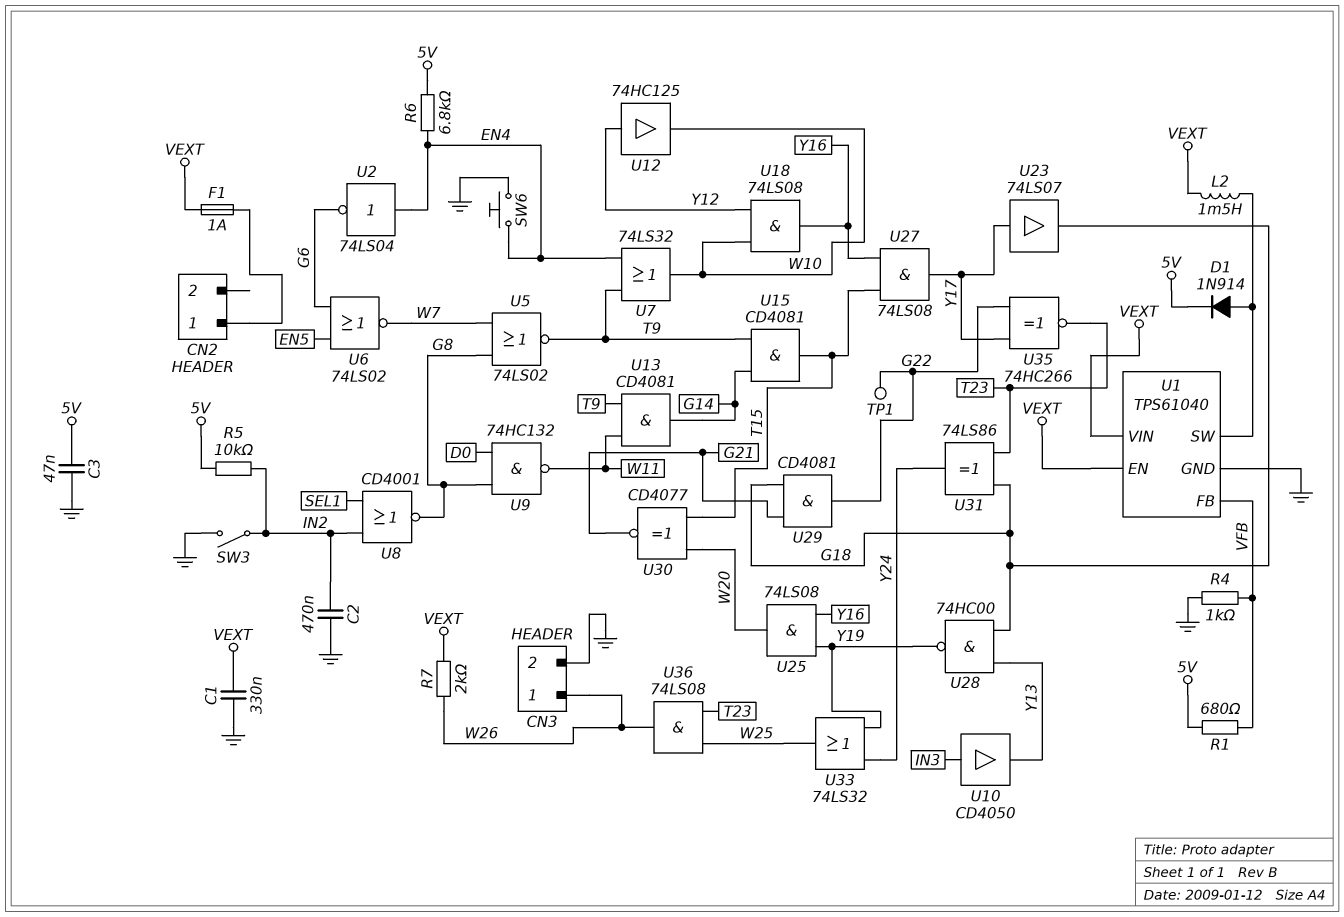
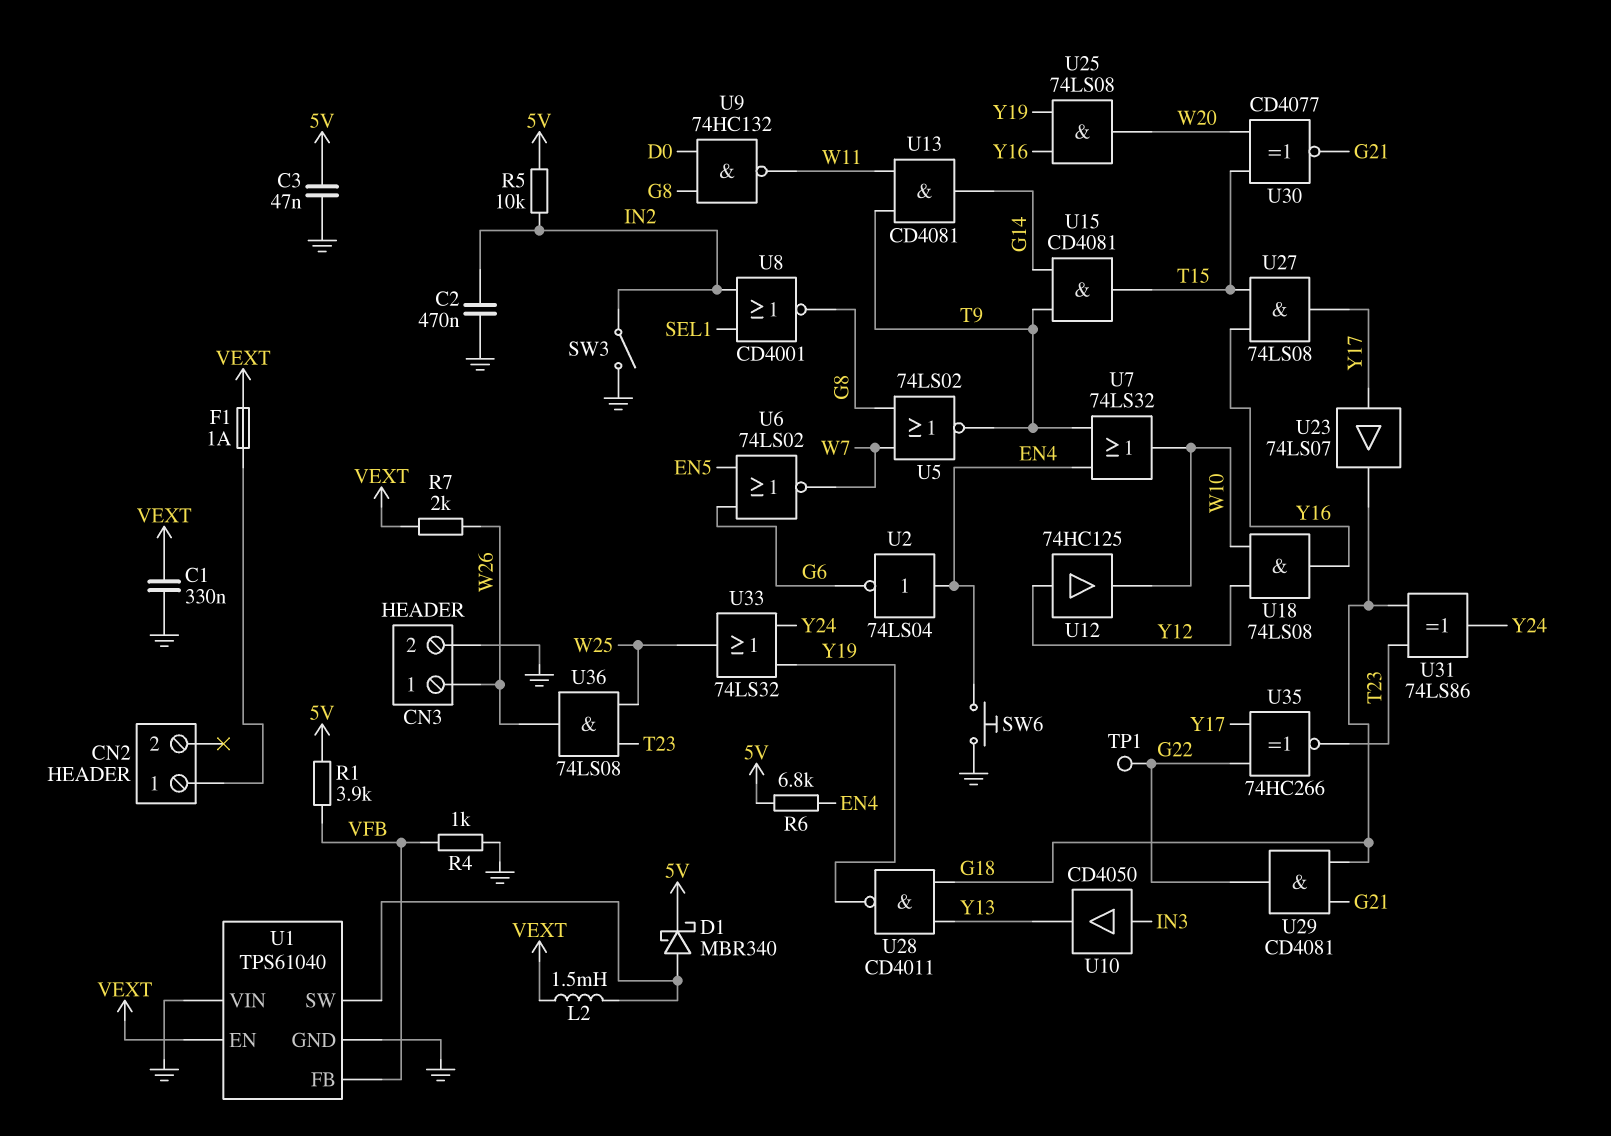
D1: diode 1N914 (A U1/SW, K 5V) -> schottky MBR340 (A U1/SW, K 5V)
R1: 680 (5V, VFB) -> 3.9k (5V, VFB)
U1 pin VIN: VEXT -> GND
U28: NAND 74HC00 (in G18, in Y13, out Y19) -> NAND CD4011 (in G18, in Y13, out Y19)

